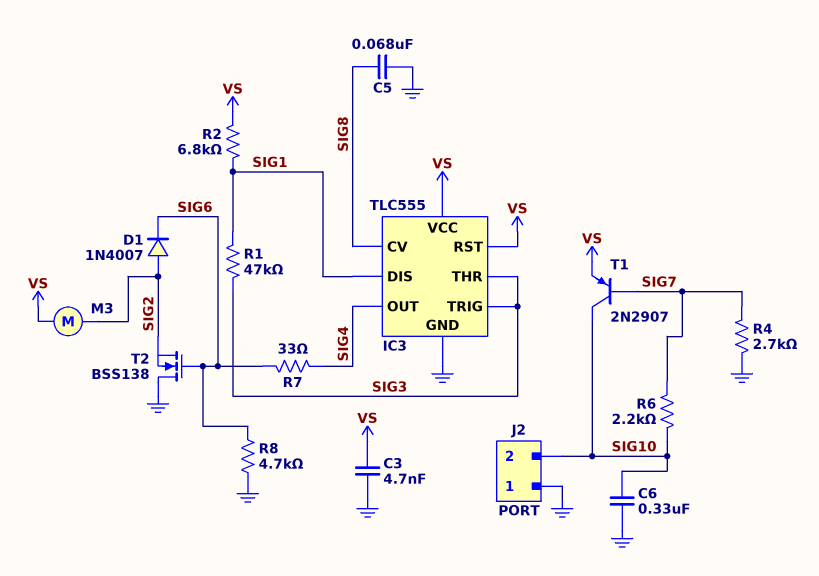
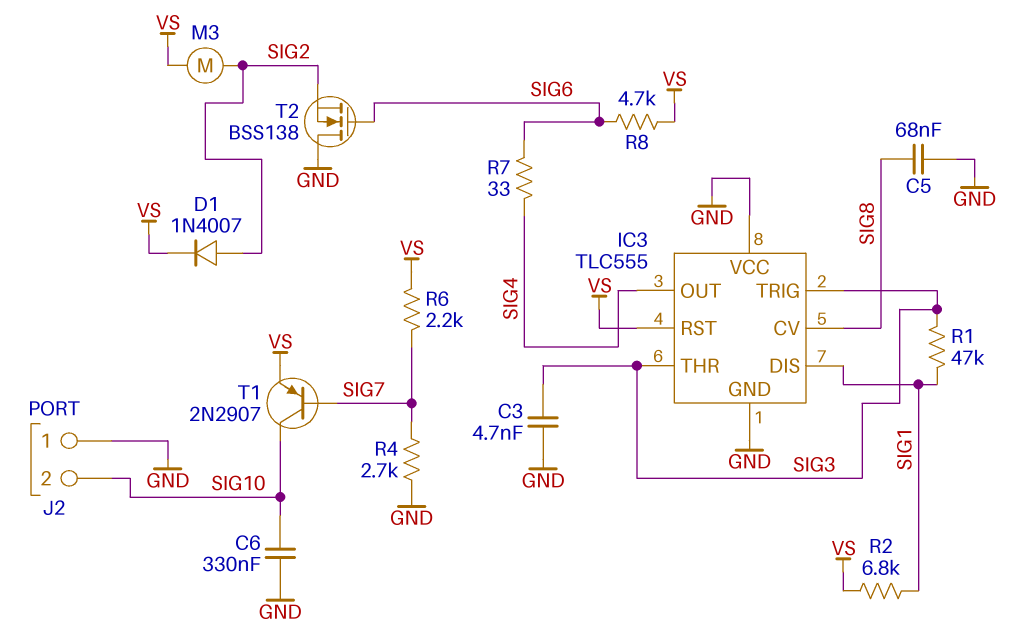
C3: 4.7nF (GND, VS) -> 4.7nF (GND, SIG3)
D1: diode 1N4007 (A SIG2, K SIG6) -> diode 1N4007 (A SIG2, K VS)
IC3 pin VCC: VS -> GND
R6: 2.2k (SIG7, SIG10) -> 2.2k (SIG7, VS)
R8: 4.7k (GND, SIG6) -> 4.7k (SIG6, VS)

